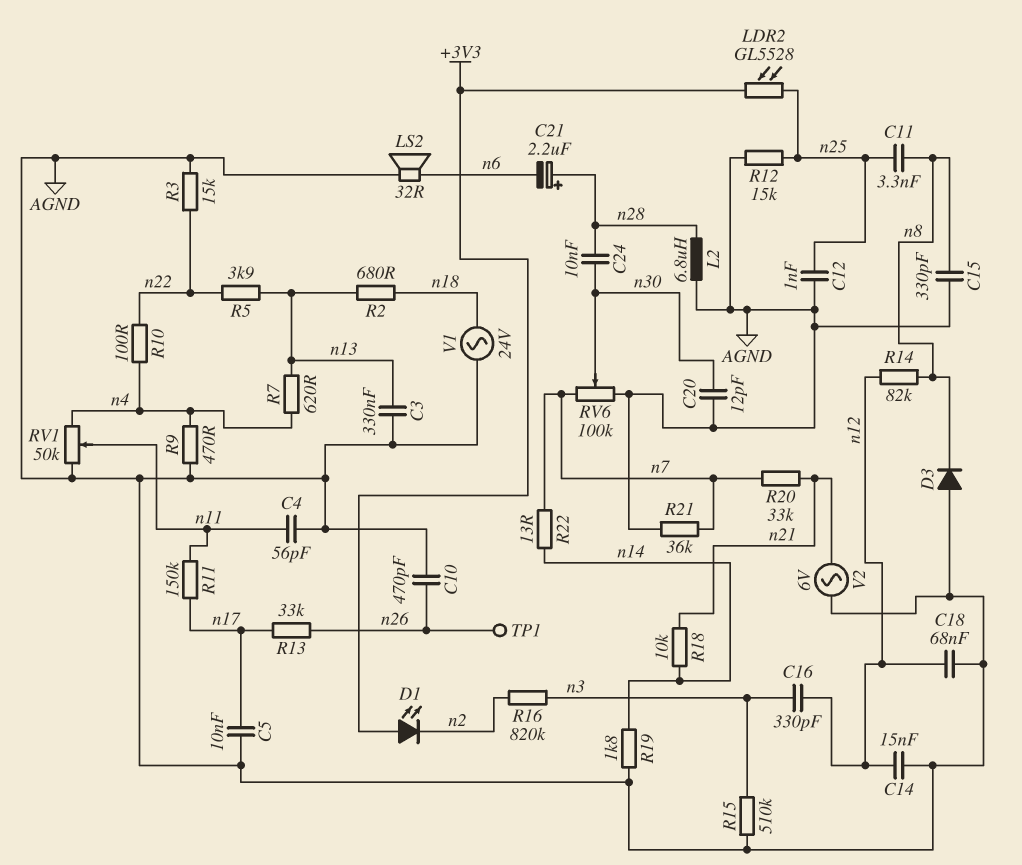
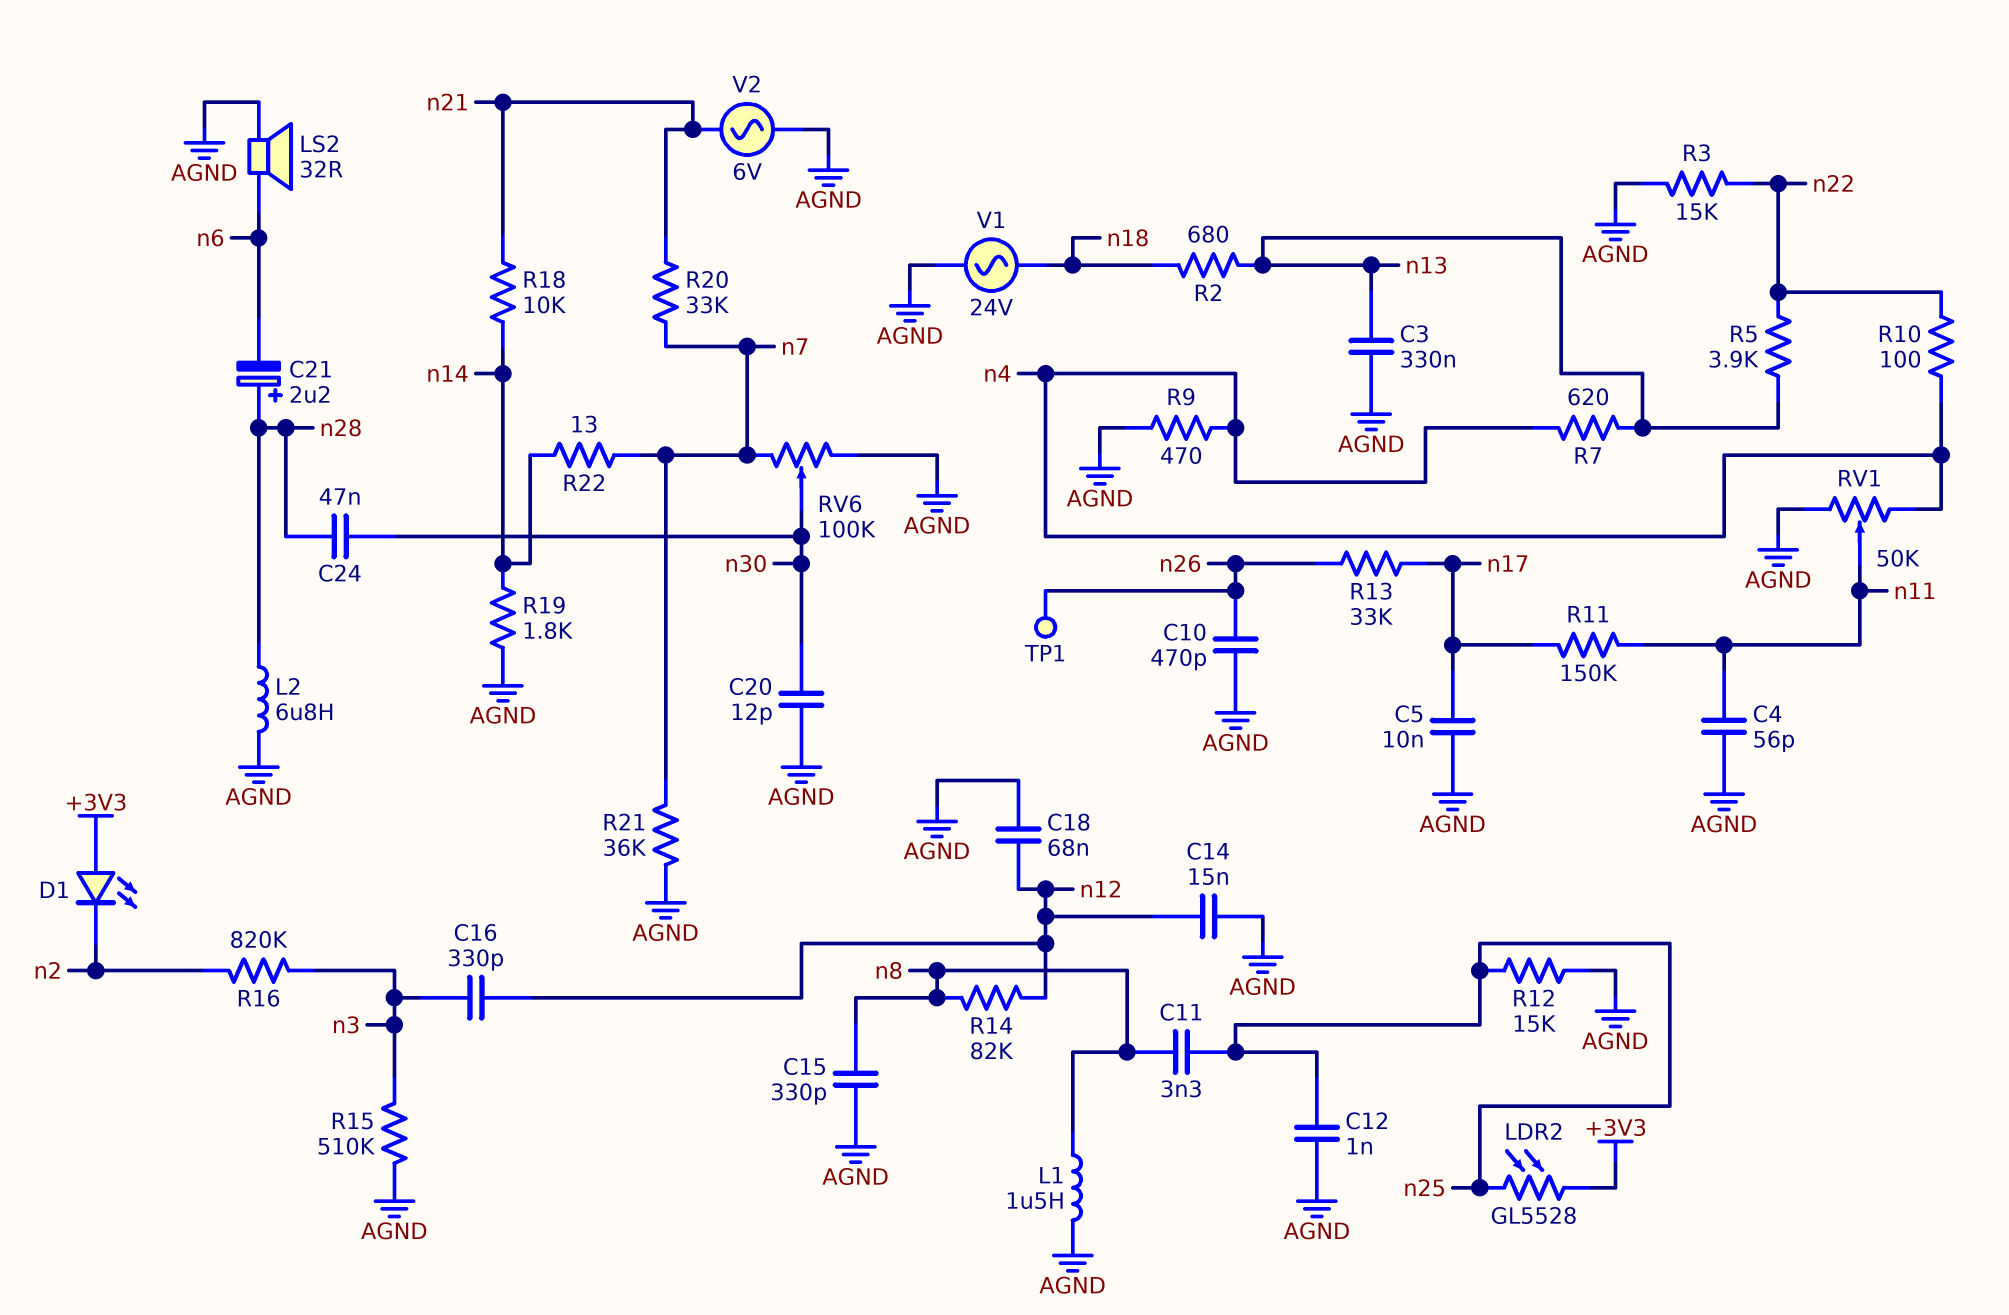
C24: 10nF (n28, n30) -> 47nF (n28, n30)
D3: diode (A AGND, K n8) -> none
L1: none -> 1.5uH (AGND, n8)

